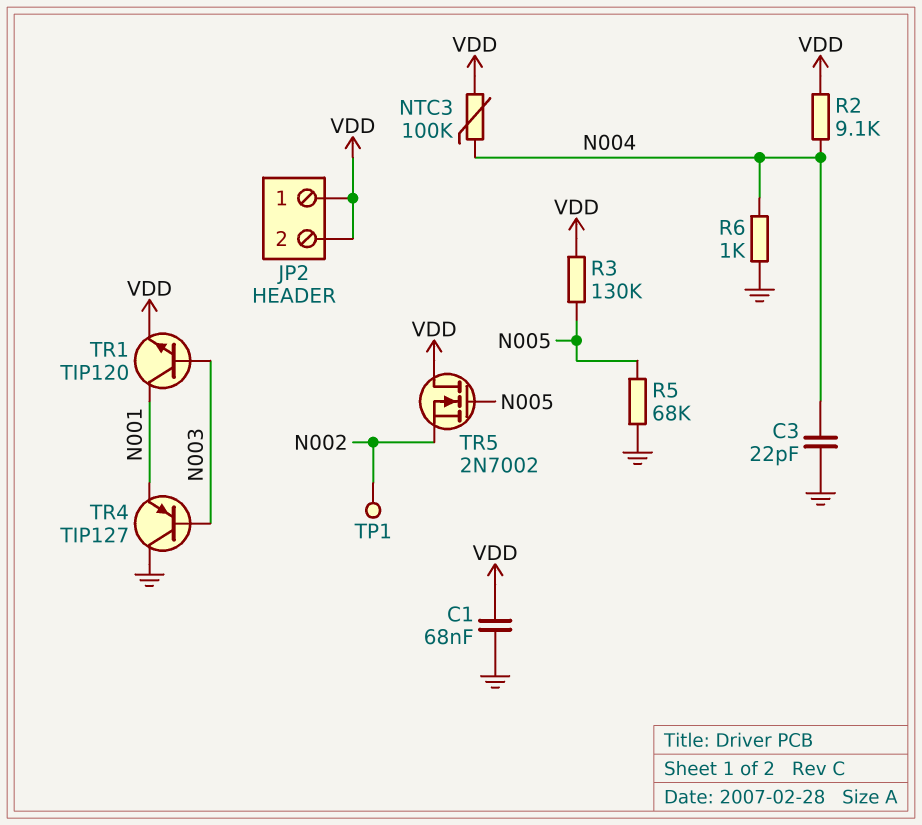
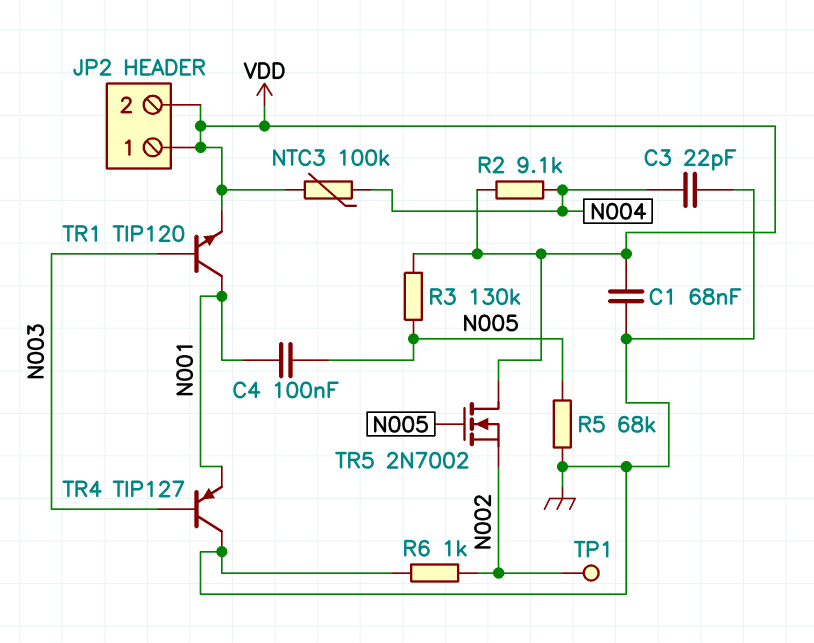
C4: none -> 100nF (N001, N005)
R6: 1k (GND, N004) -> 1k (GND, N002)

